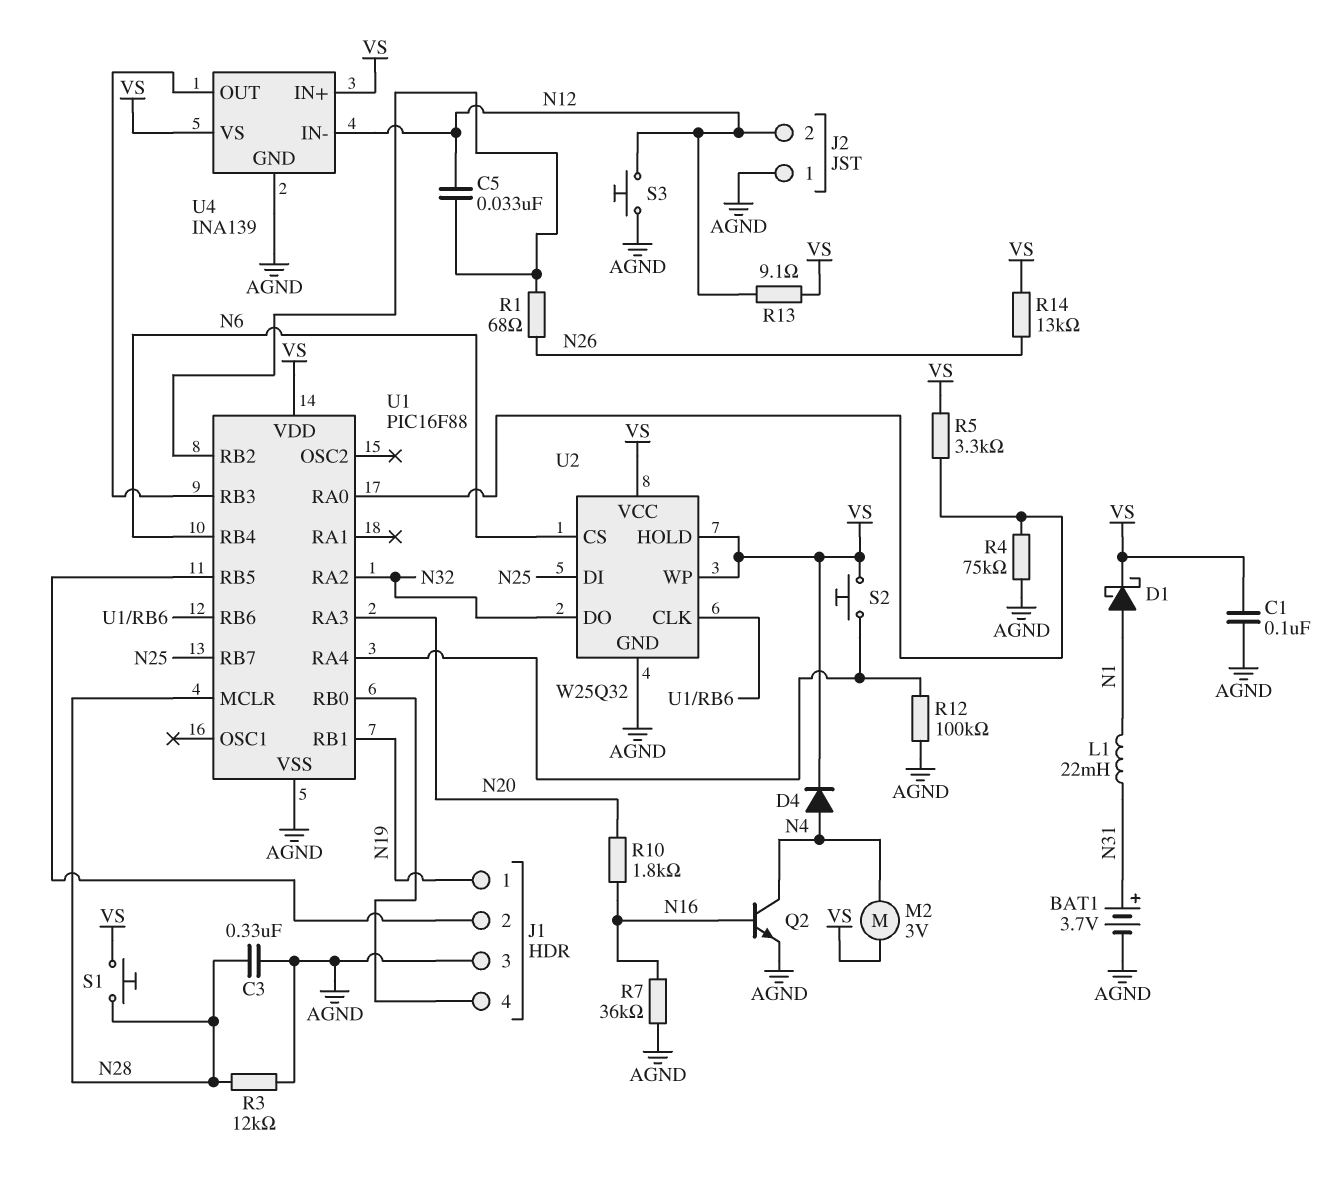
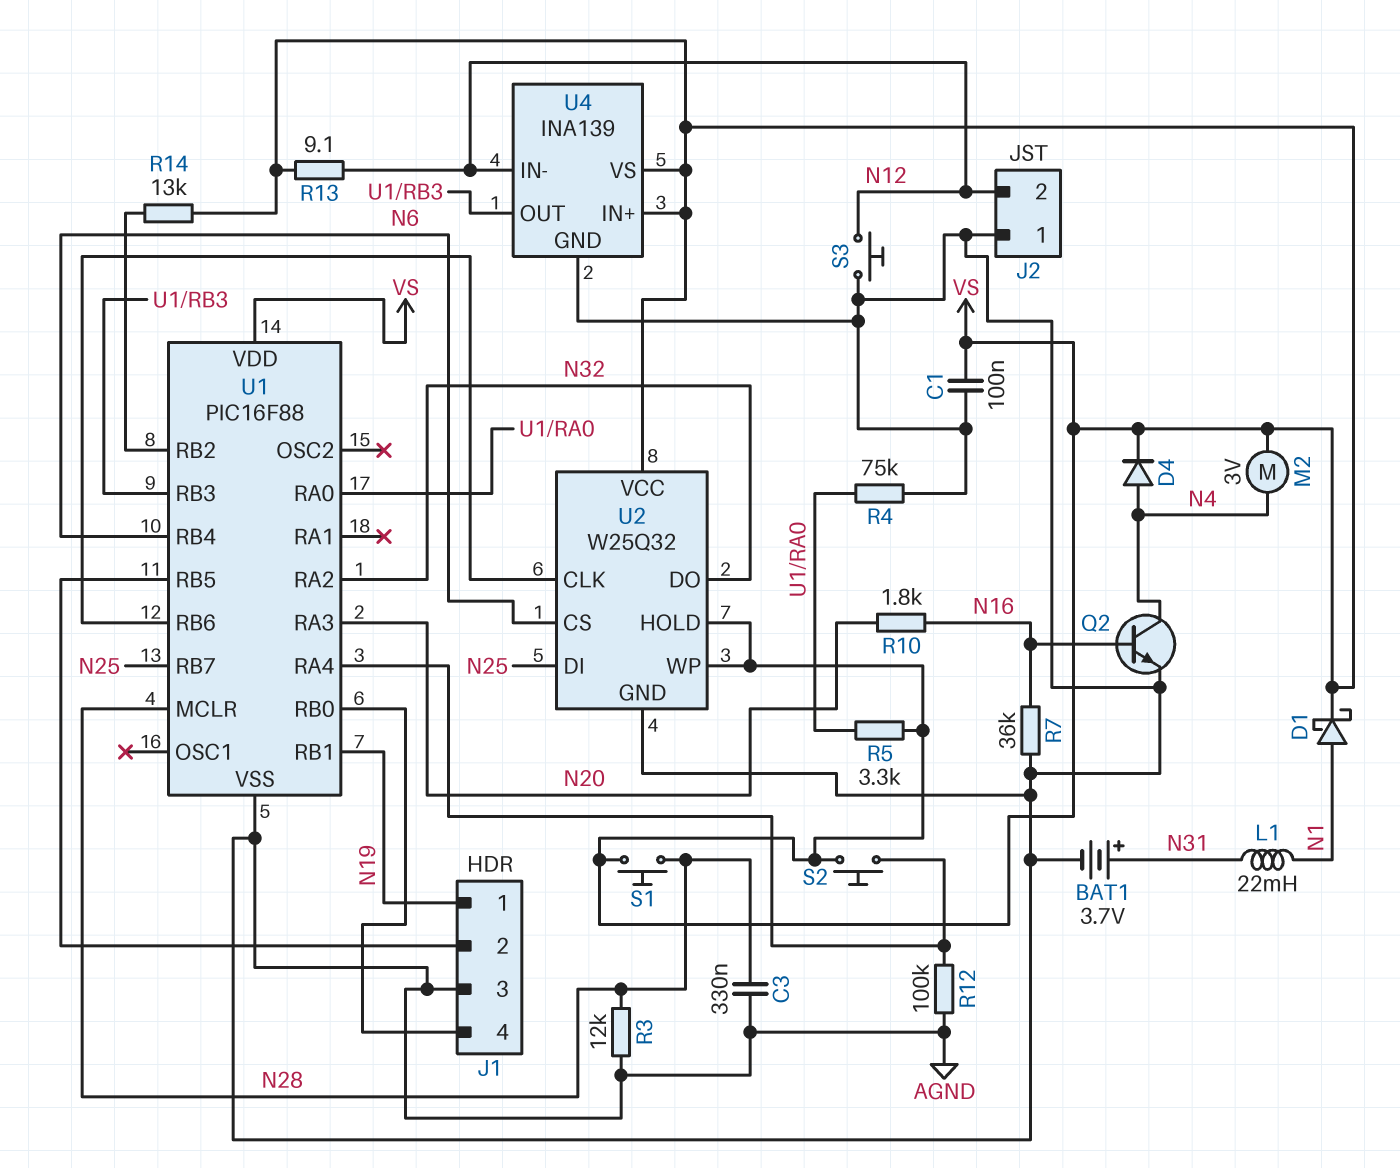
C5: 33nF (N12, U1/RB2) -> none
R1: 68 (N26, U1/RB2) -> none
R14: 13k (N26, VS) -> 13k (U1/RB2, VS)

